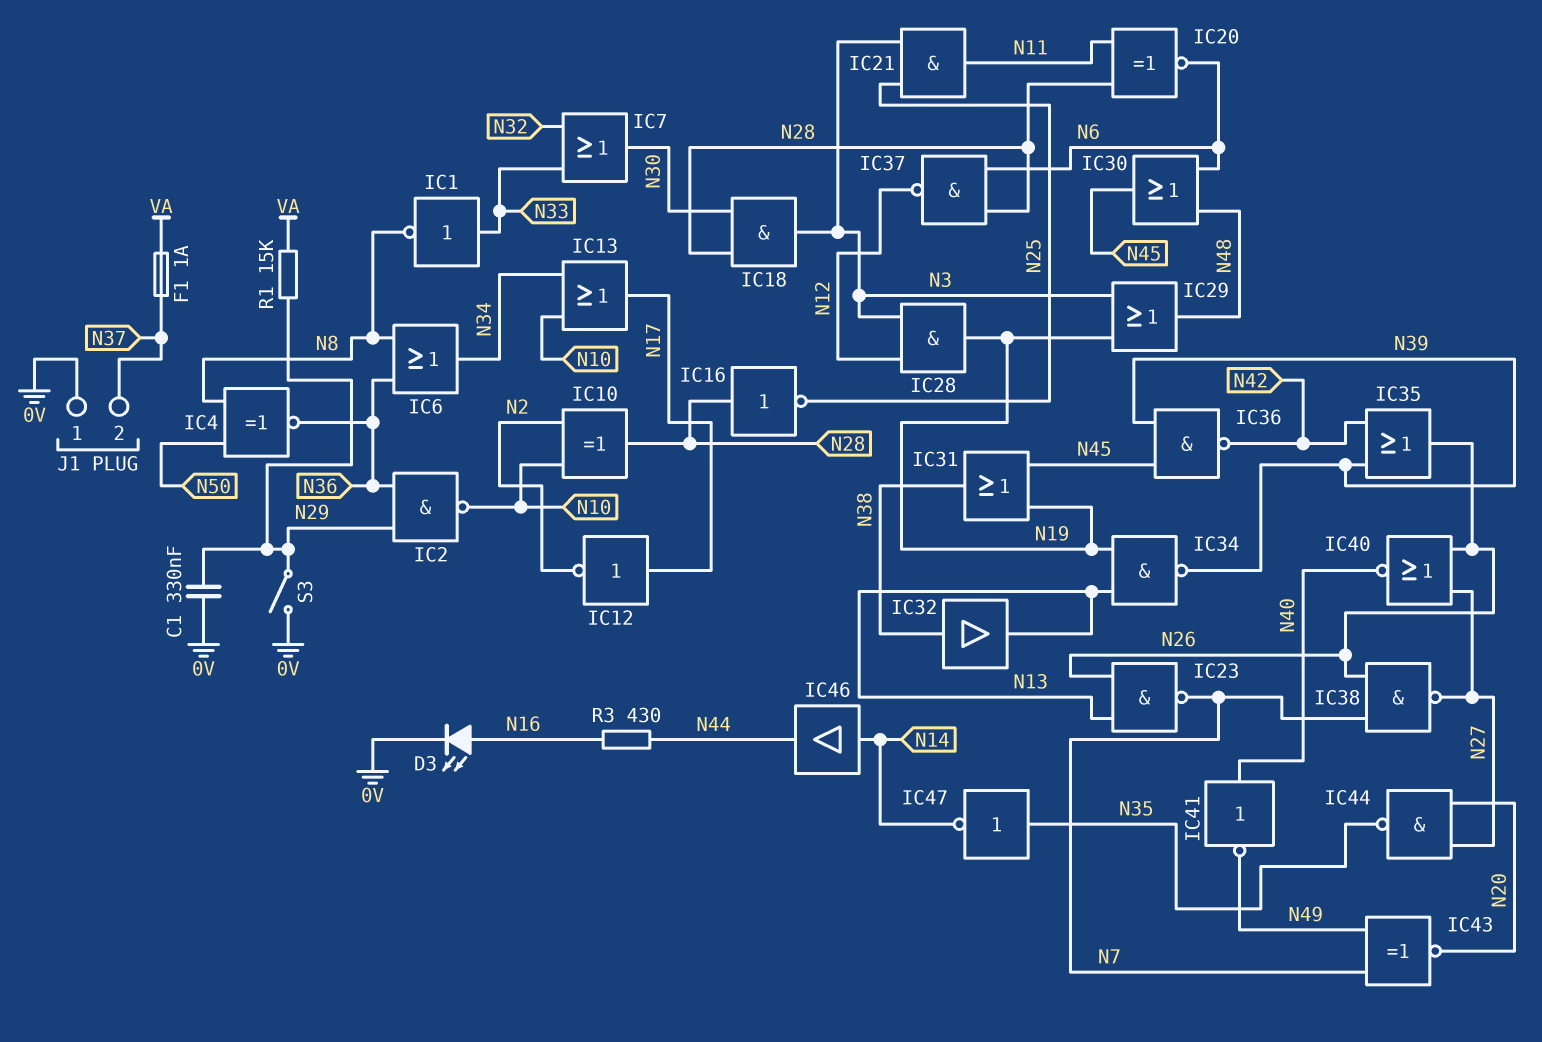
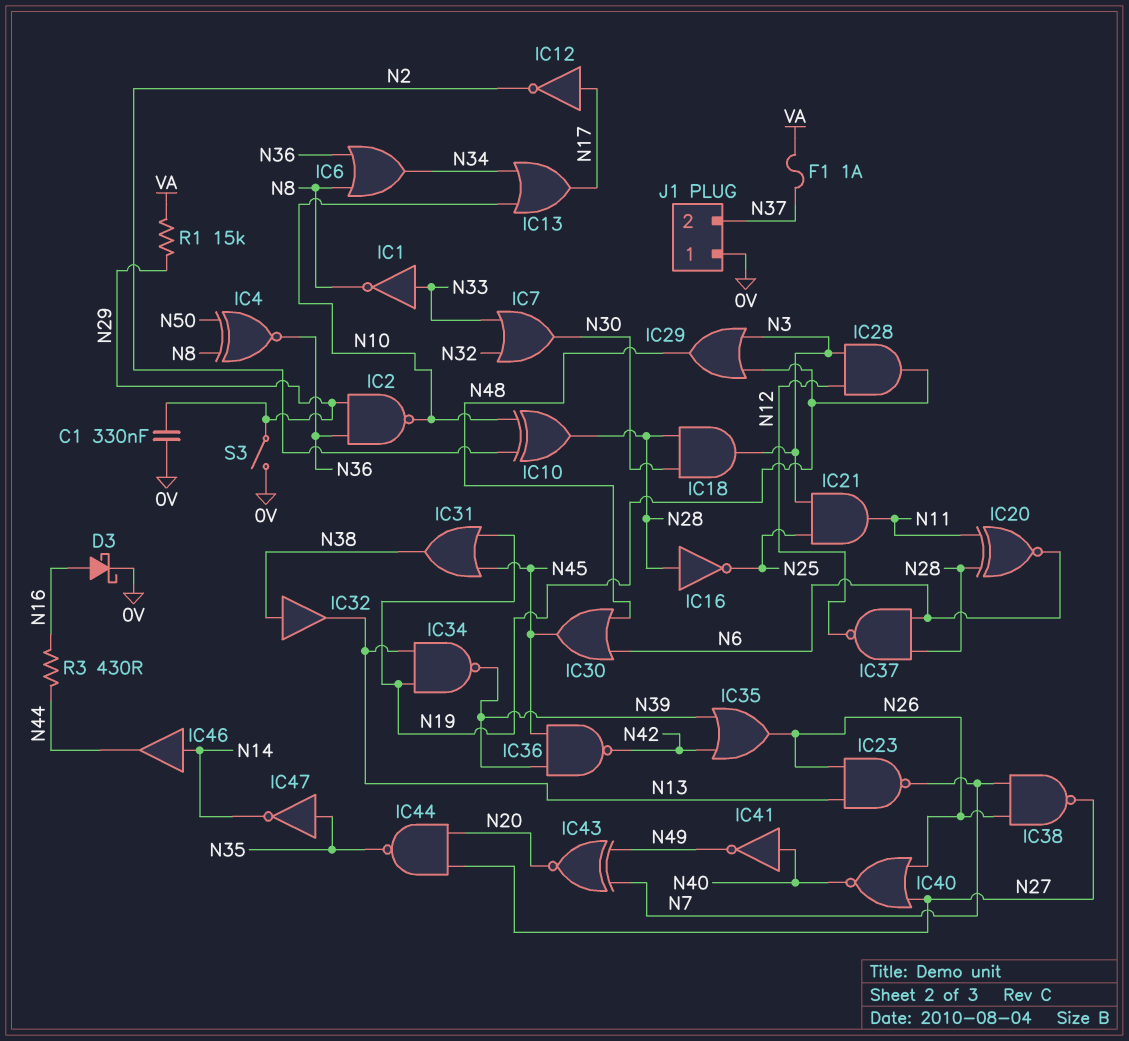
D3: LED (A N16, K 0V) -> schottky (A N16, K 0V)

